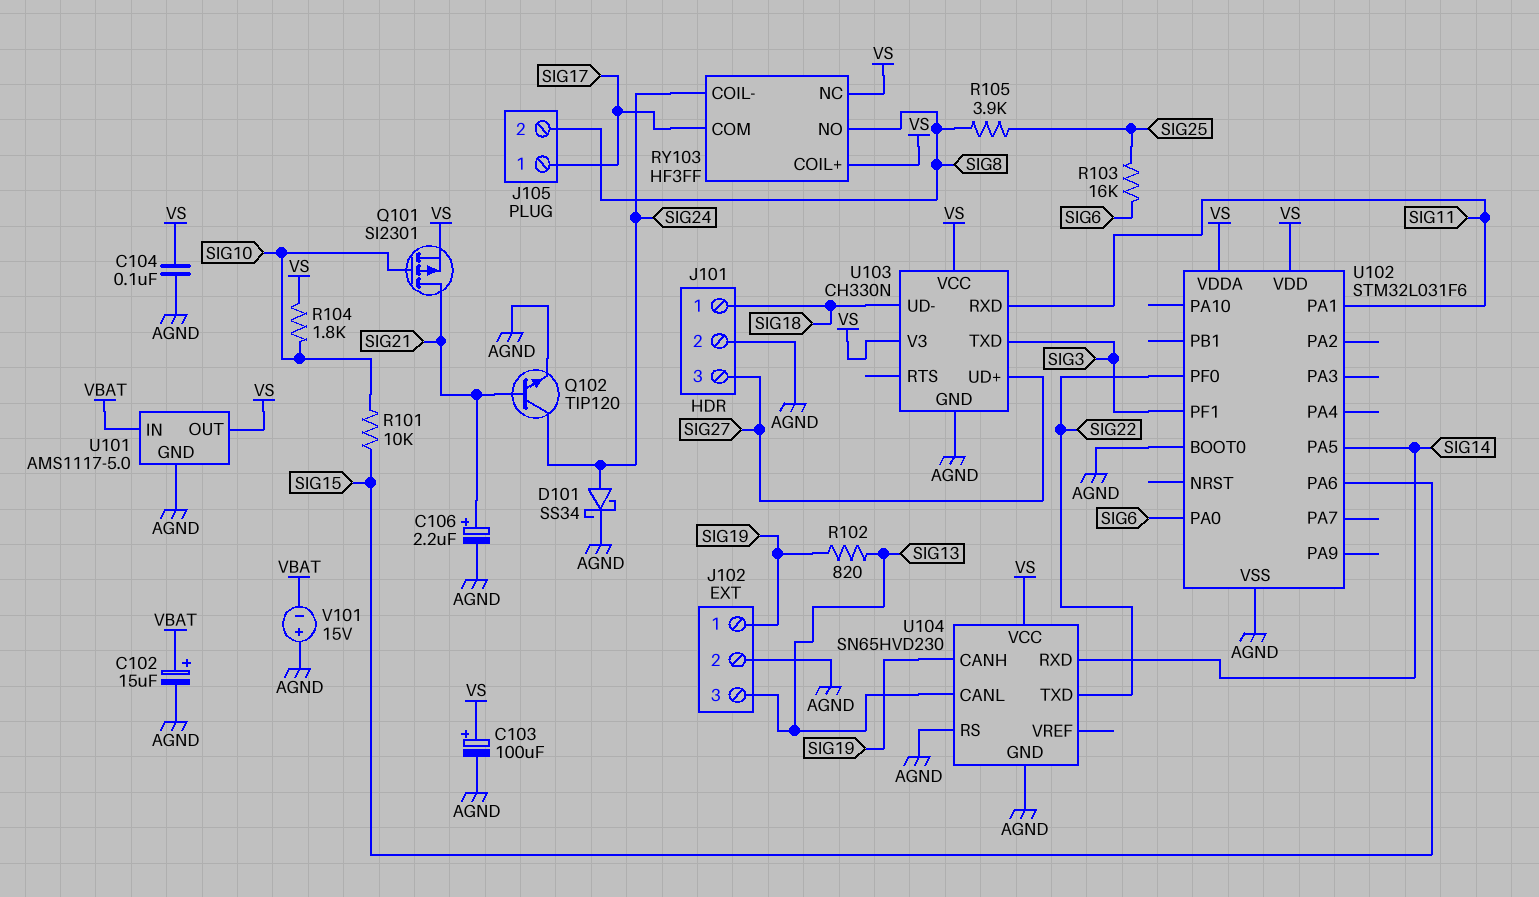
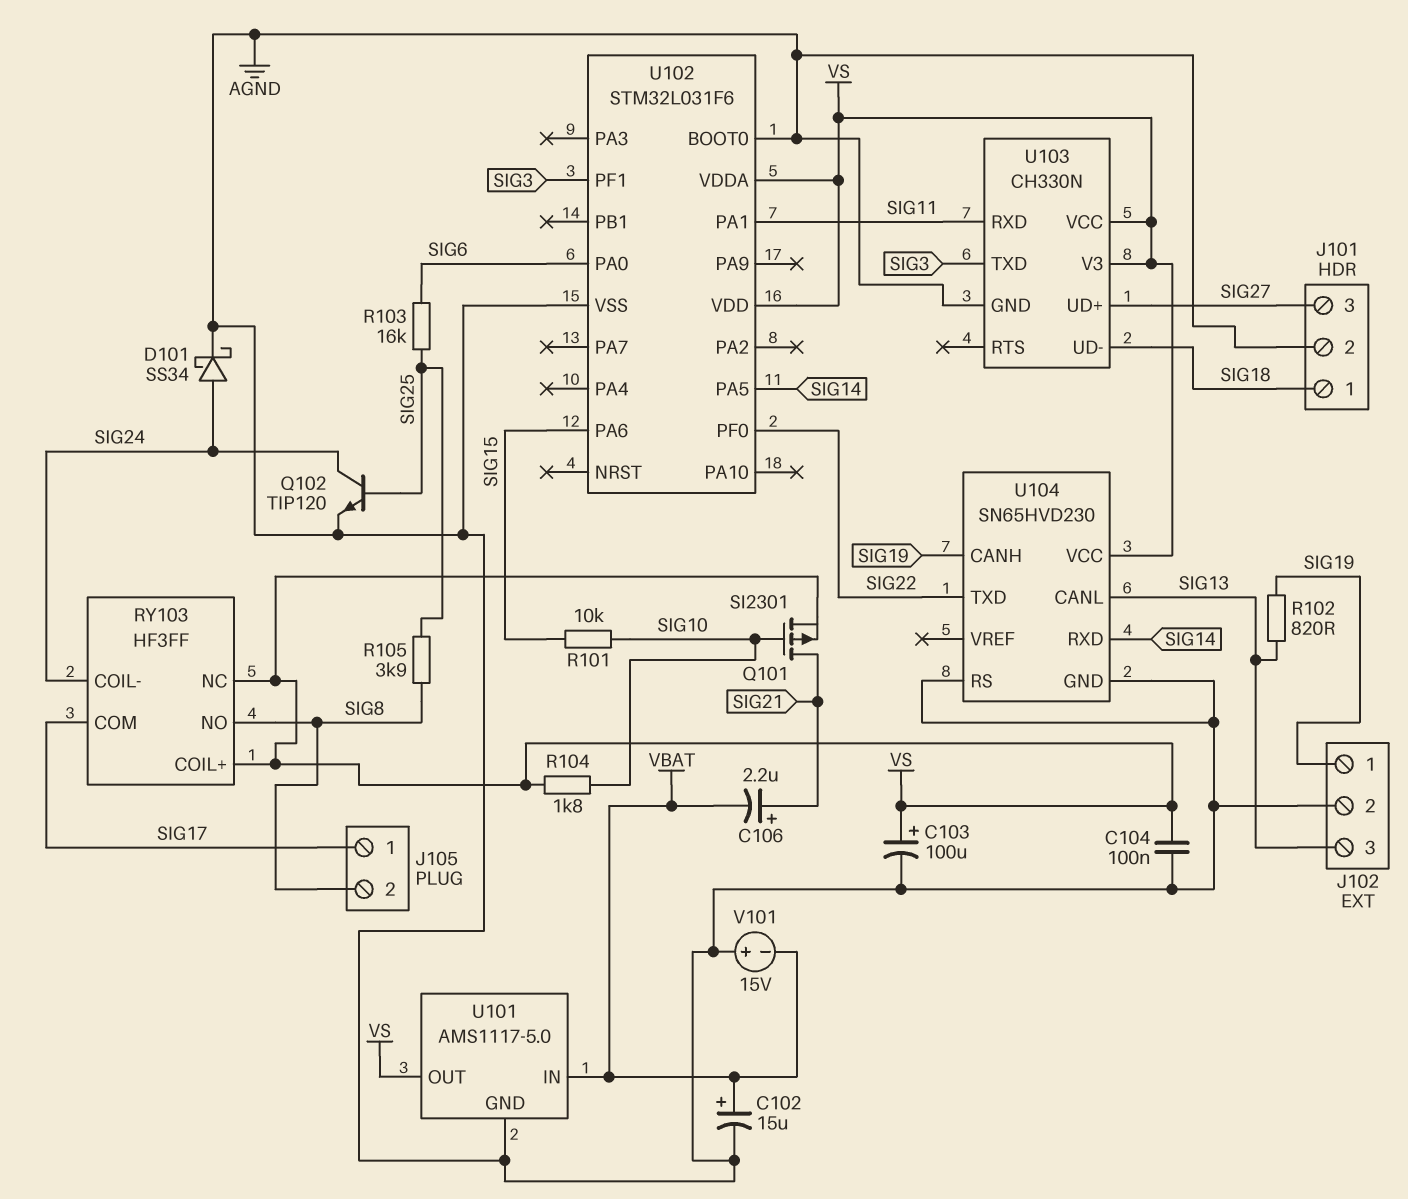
C106: 2.2uF (plus SIG21, minus AGND) -> 2.2uF (plus SIG21, minus VBAT)
Q102: NPN TIP120 (B SIG21, C SIG24, E AGND) -> NPN TIP120 (B SIG25, C SIG24, E AGND)

